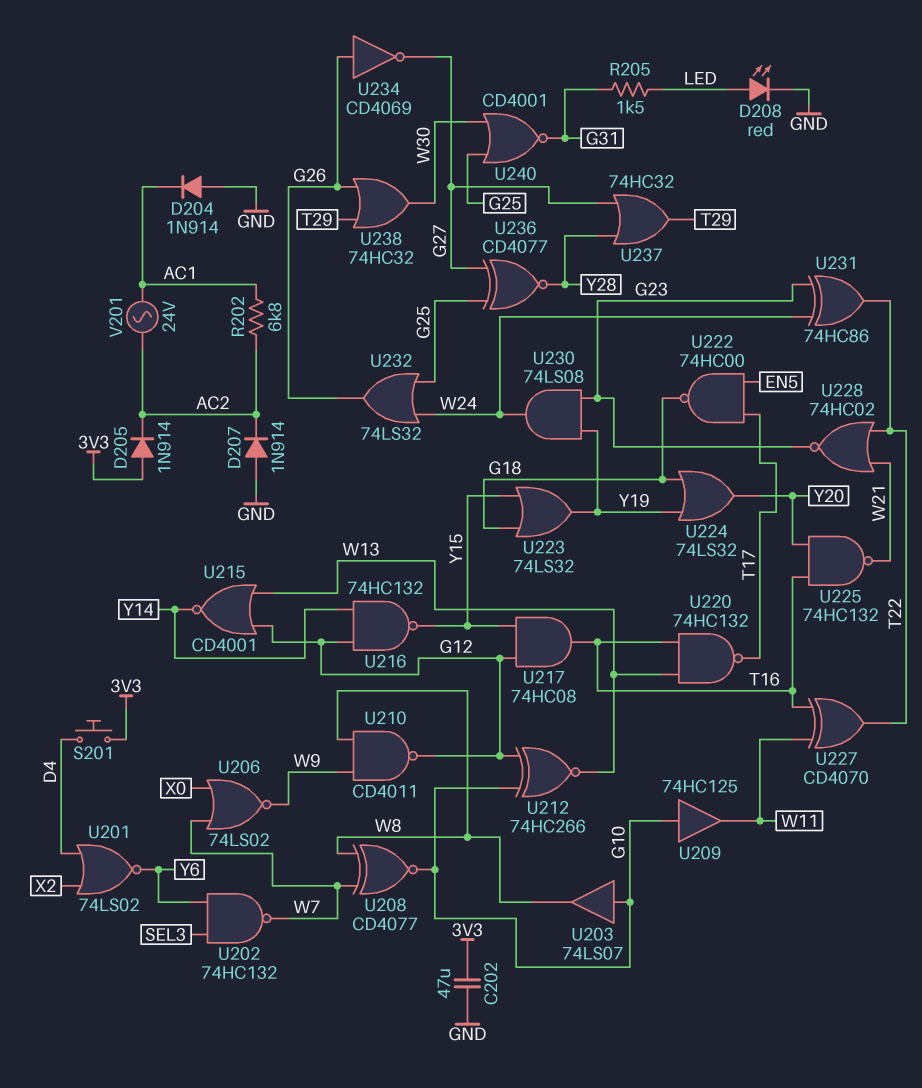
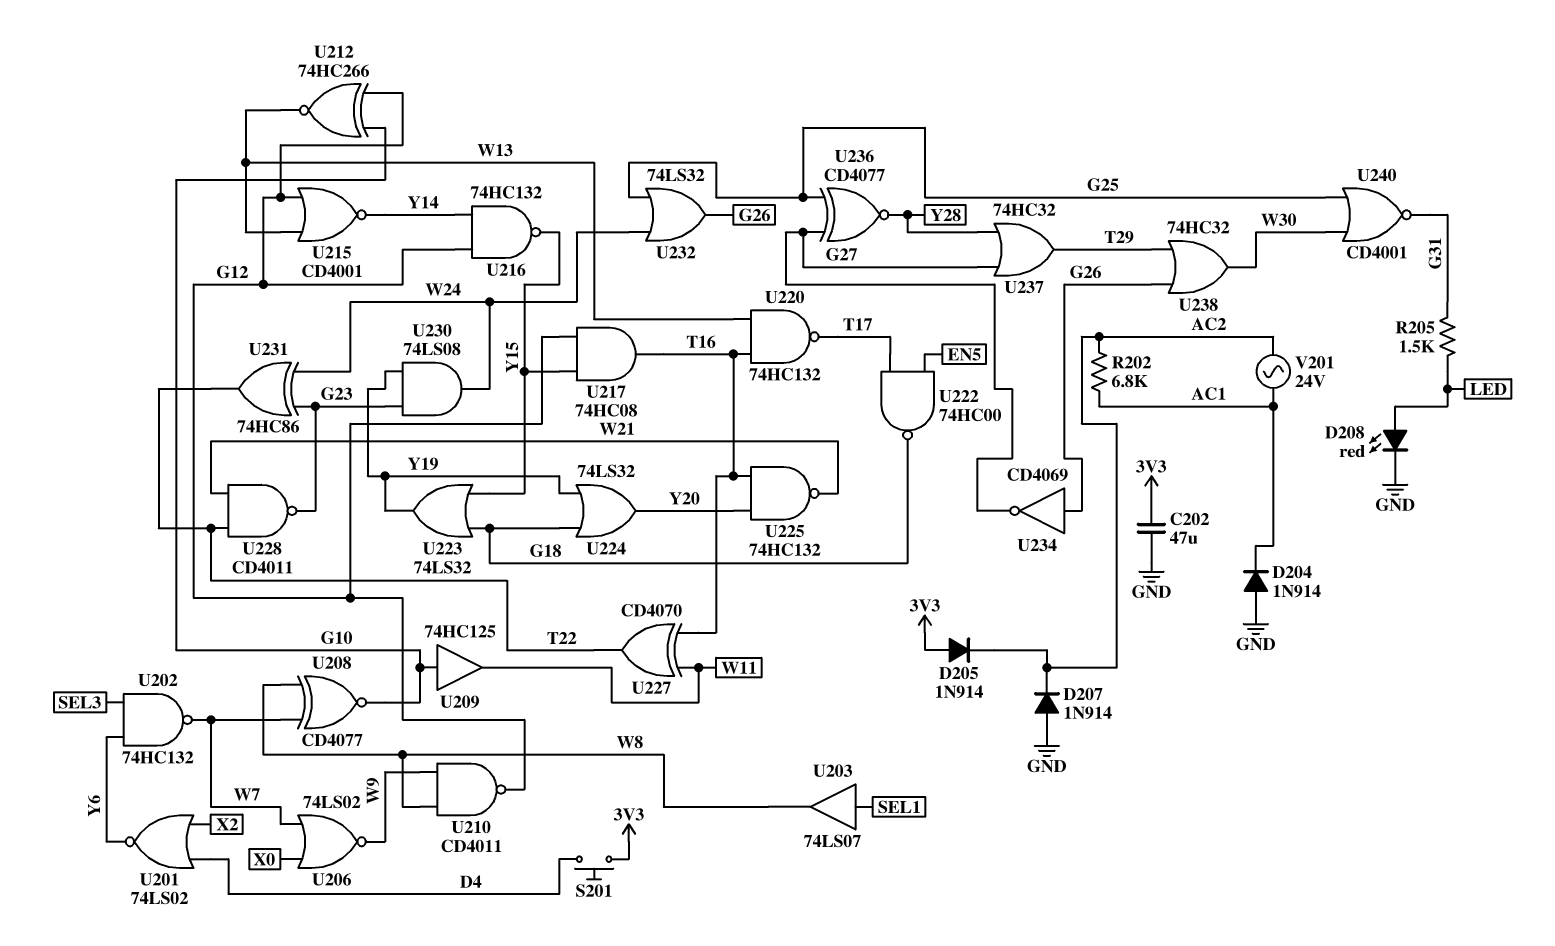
U203: buffer 74LS07 (in G10, out W8) -> buffer 74LS07 (in SEL1, out W8)
U228: NOR 74HC02 (in T22, in W21, out G23) -> NAND CD4011 (in T22, in W21, out G23)

